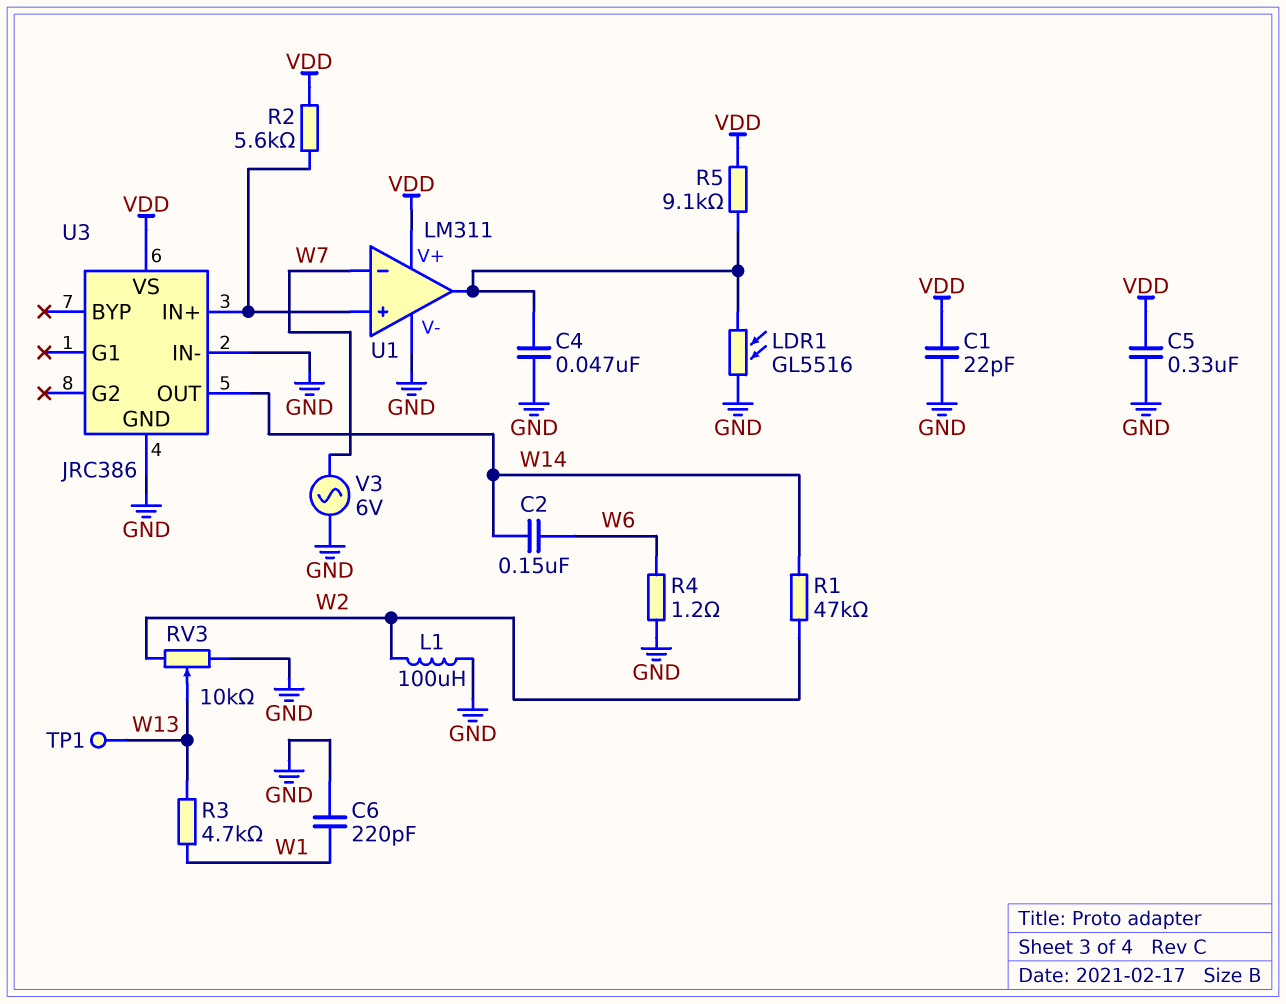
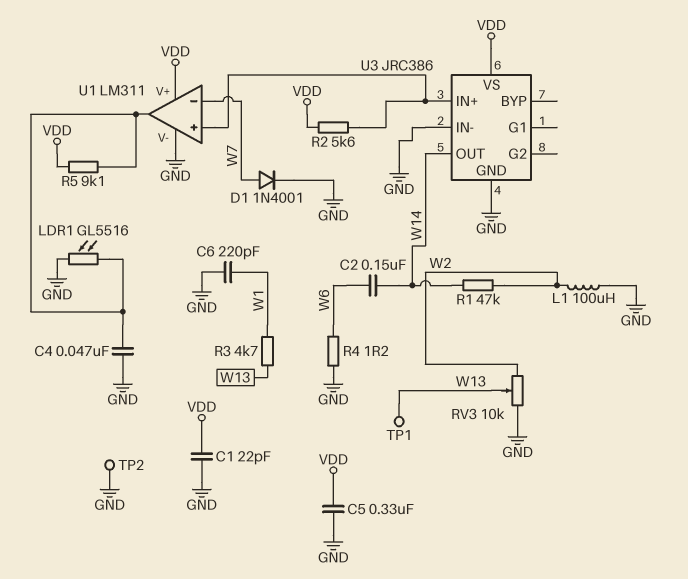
D1: none -> diode 1N4001 (A W7, K GND)
TP2: none -> test point (GND)
V3: AC 6V (GND, W7) -> none

